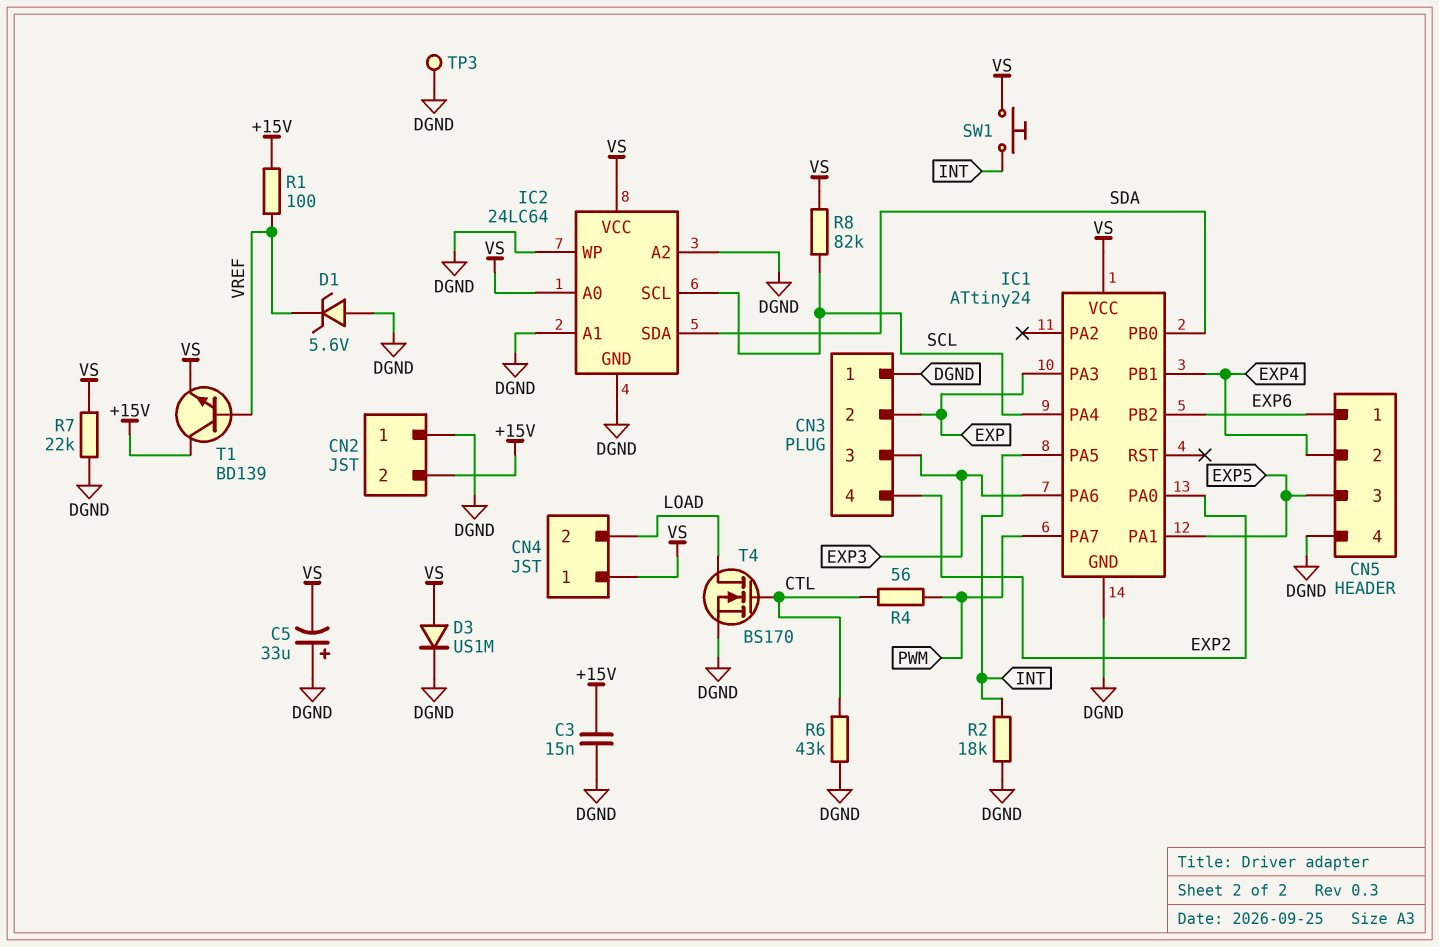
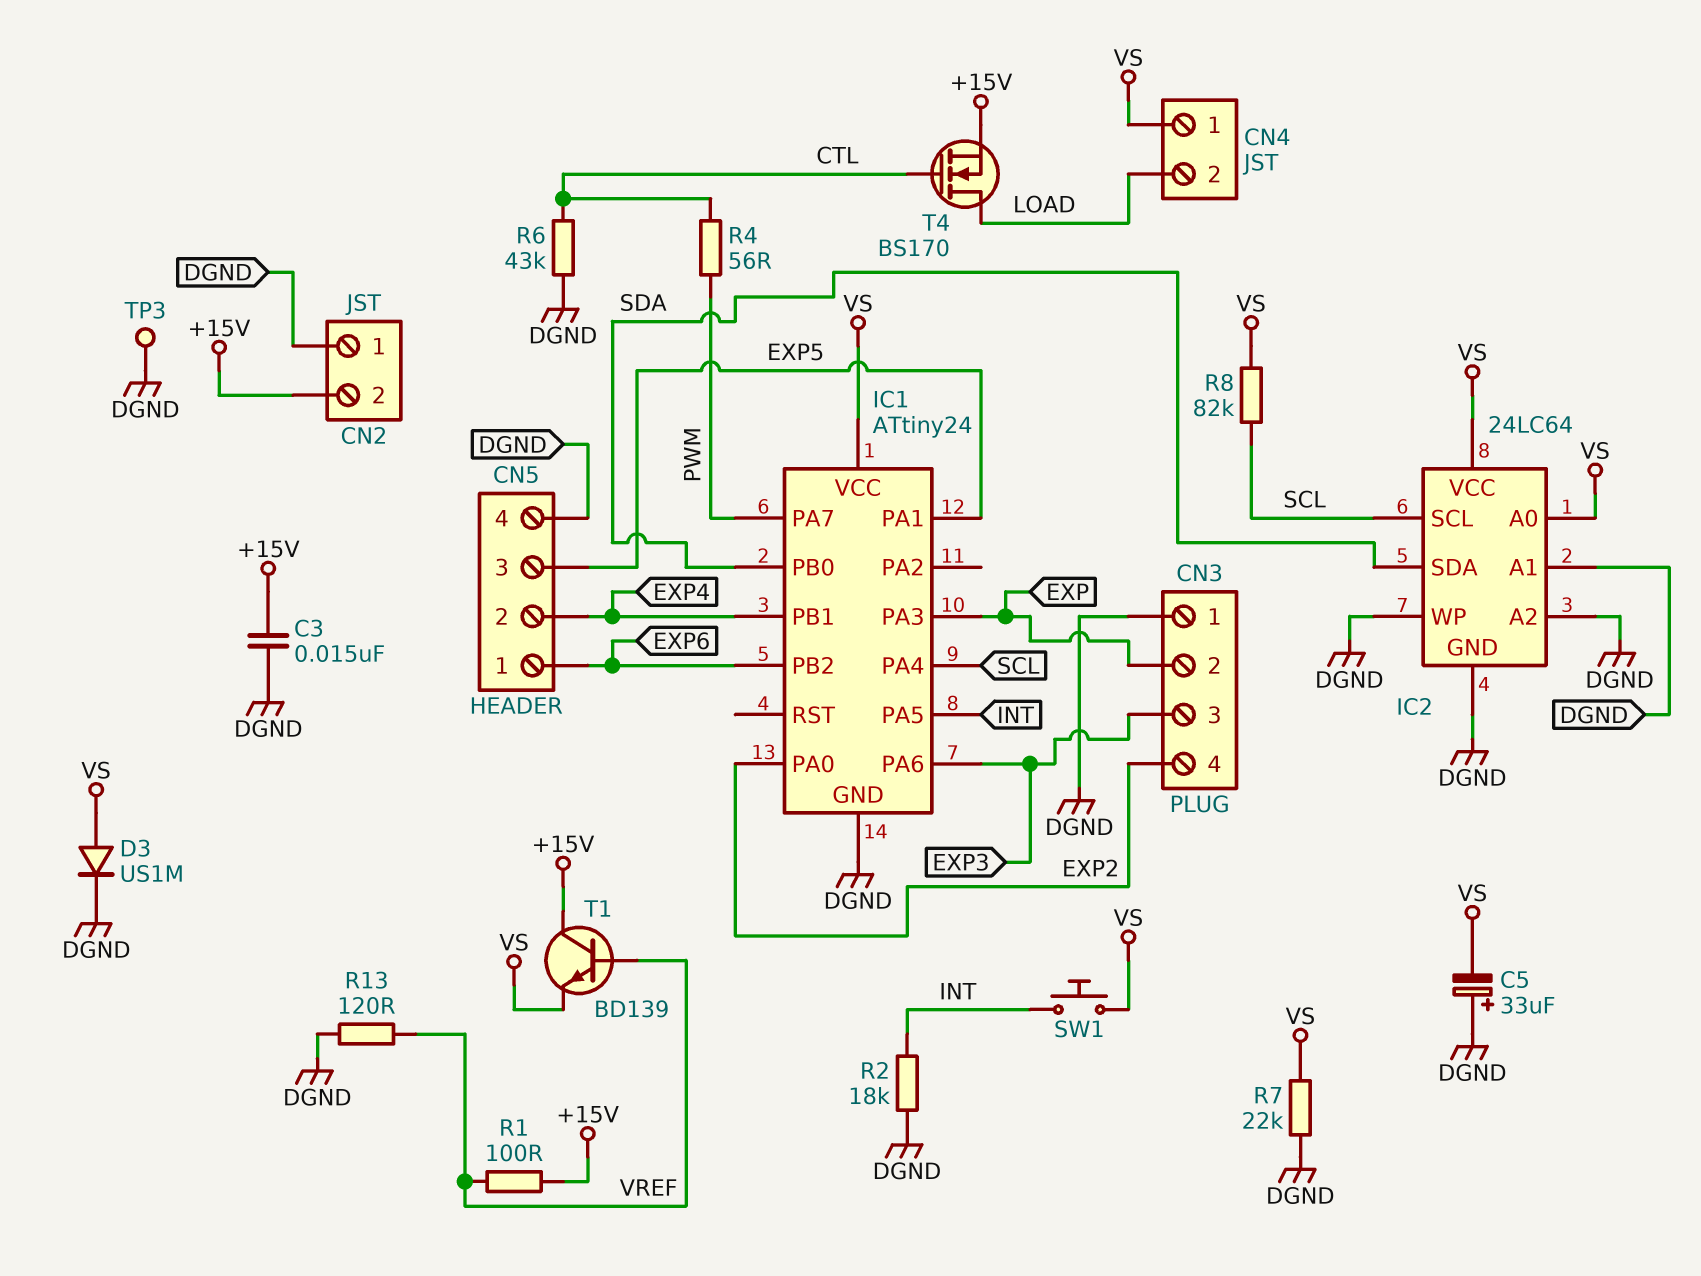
D1: zener 5.6V (A DGND, K VREF) -> none
R13: none -> 120 (DGND, VREF)
T4: NMOS BS170 (G CTL, D LOAD, S DGND) -> NMOS BS170 (G CTL, D LOAD, S +15V)

